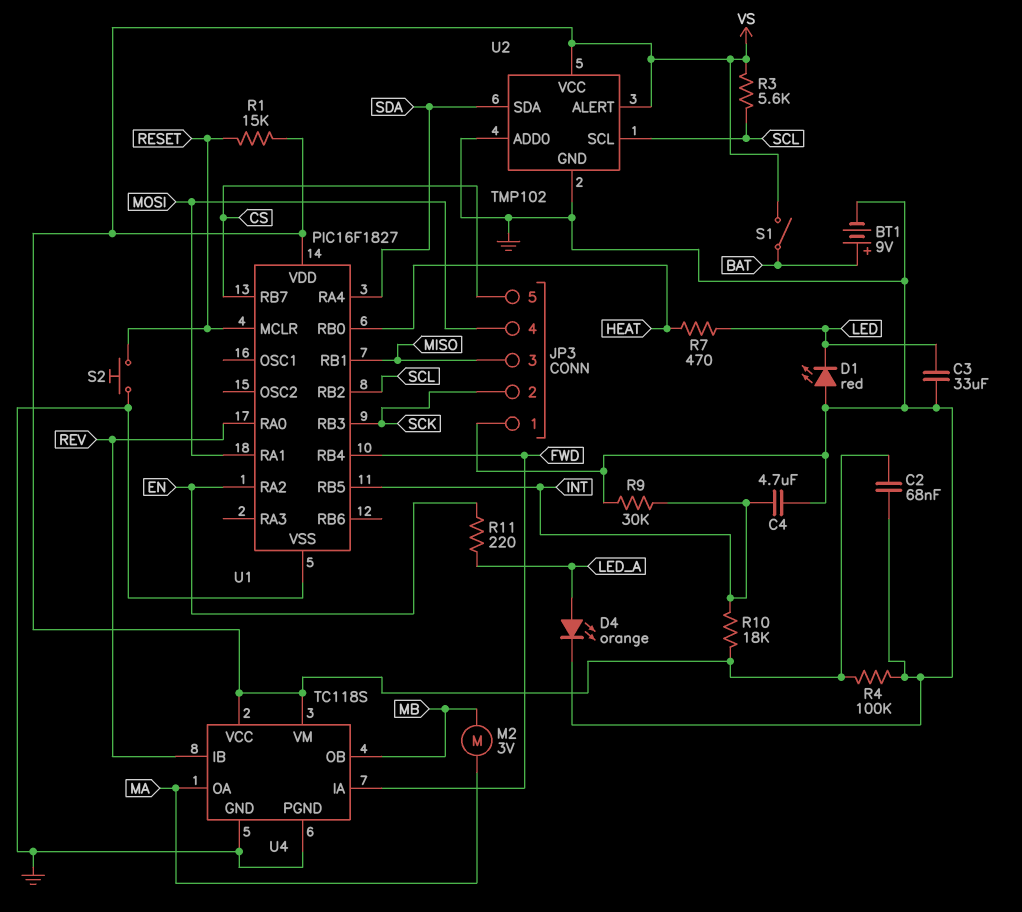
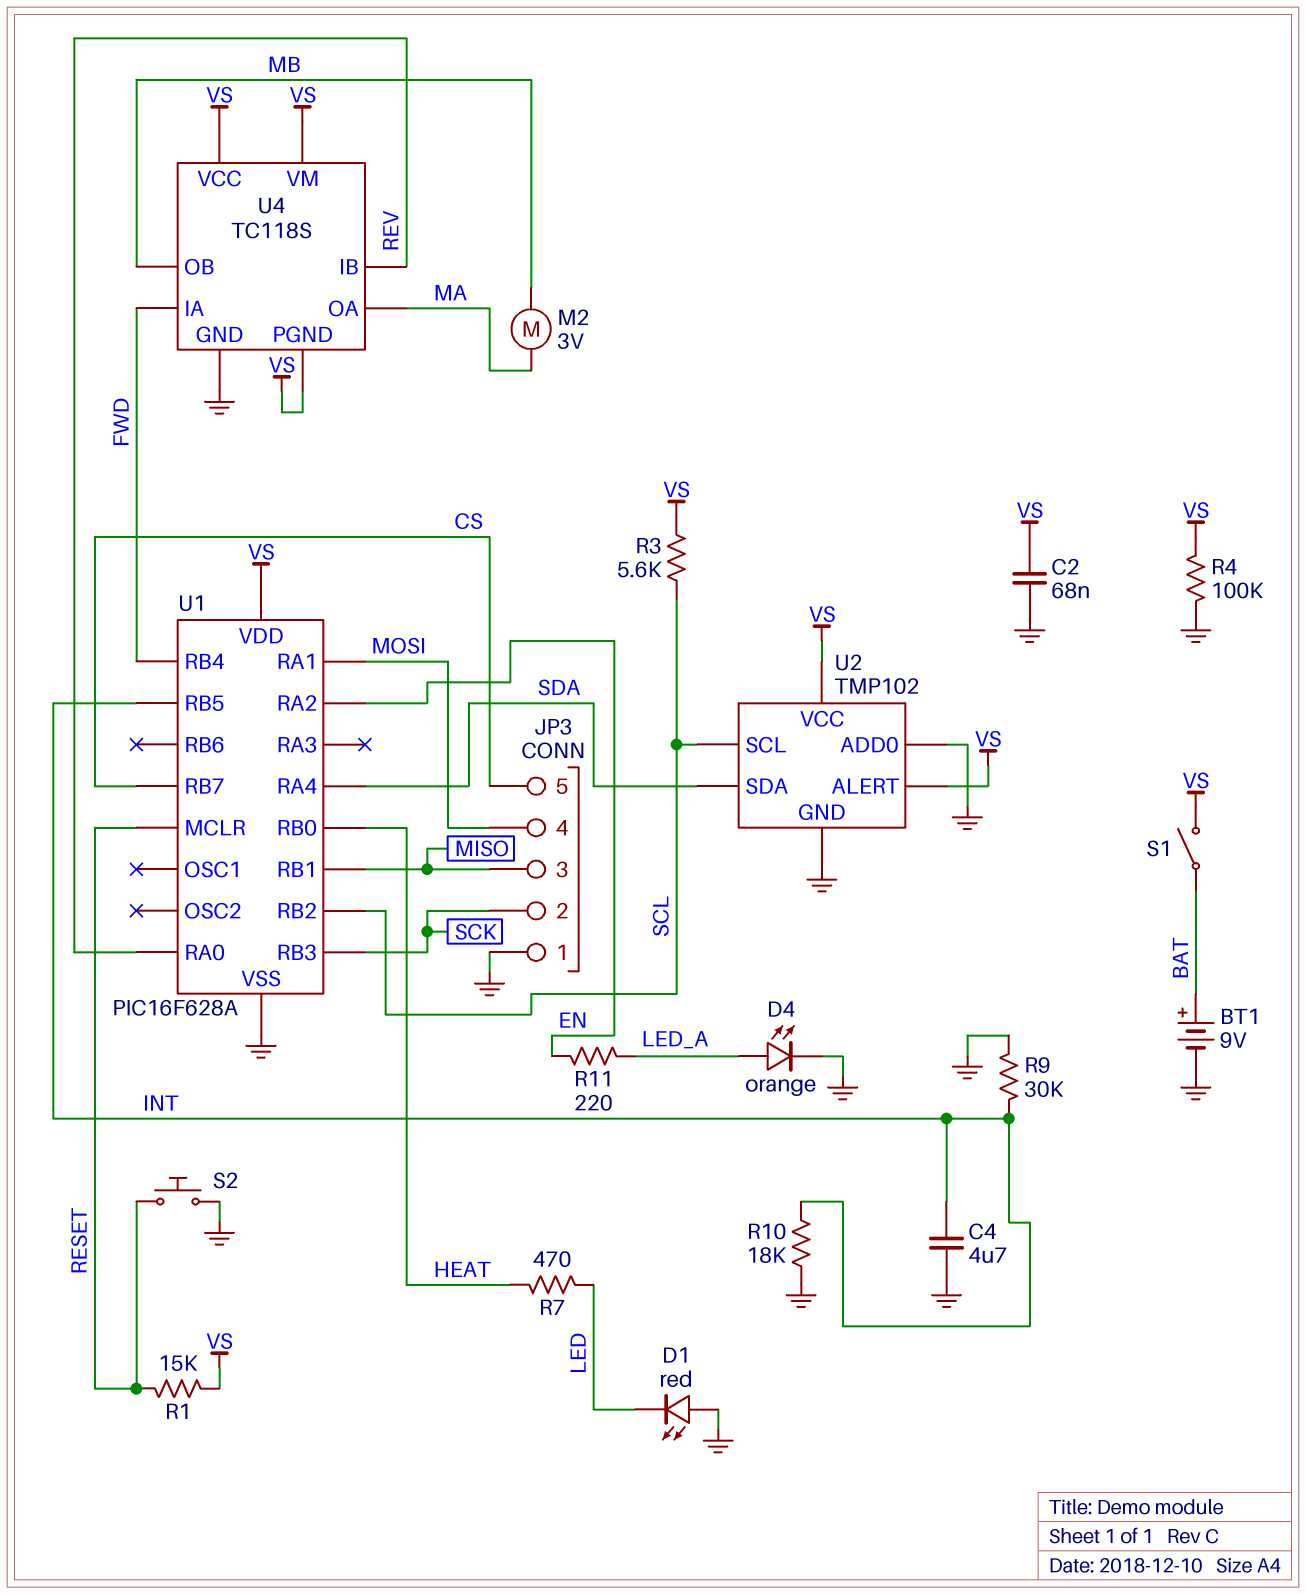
C3: 33uF (GND, LED) -> none
R10: 18k (INT, VS) -> 18k (GND, INT)
U1: PIC16F1827 -> PIC16F628A
U4 pin PGND: GND -> VS

